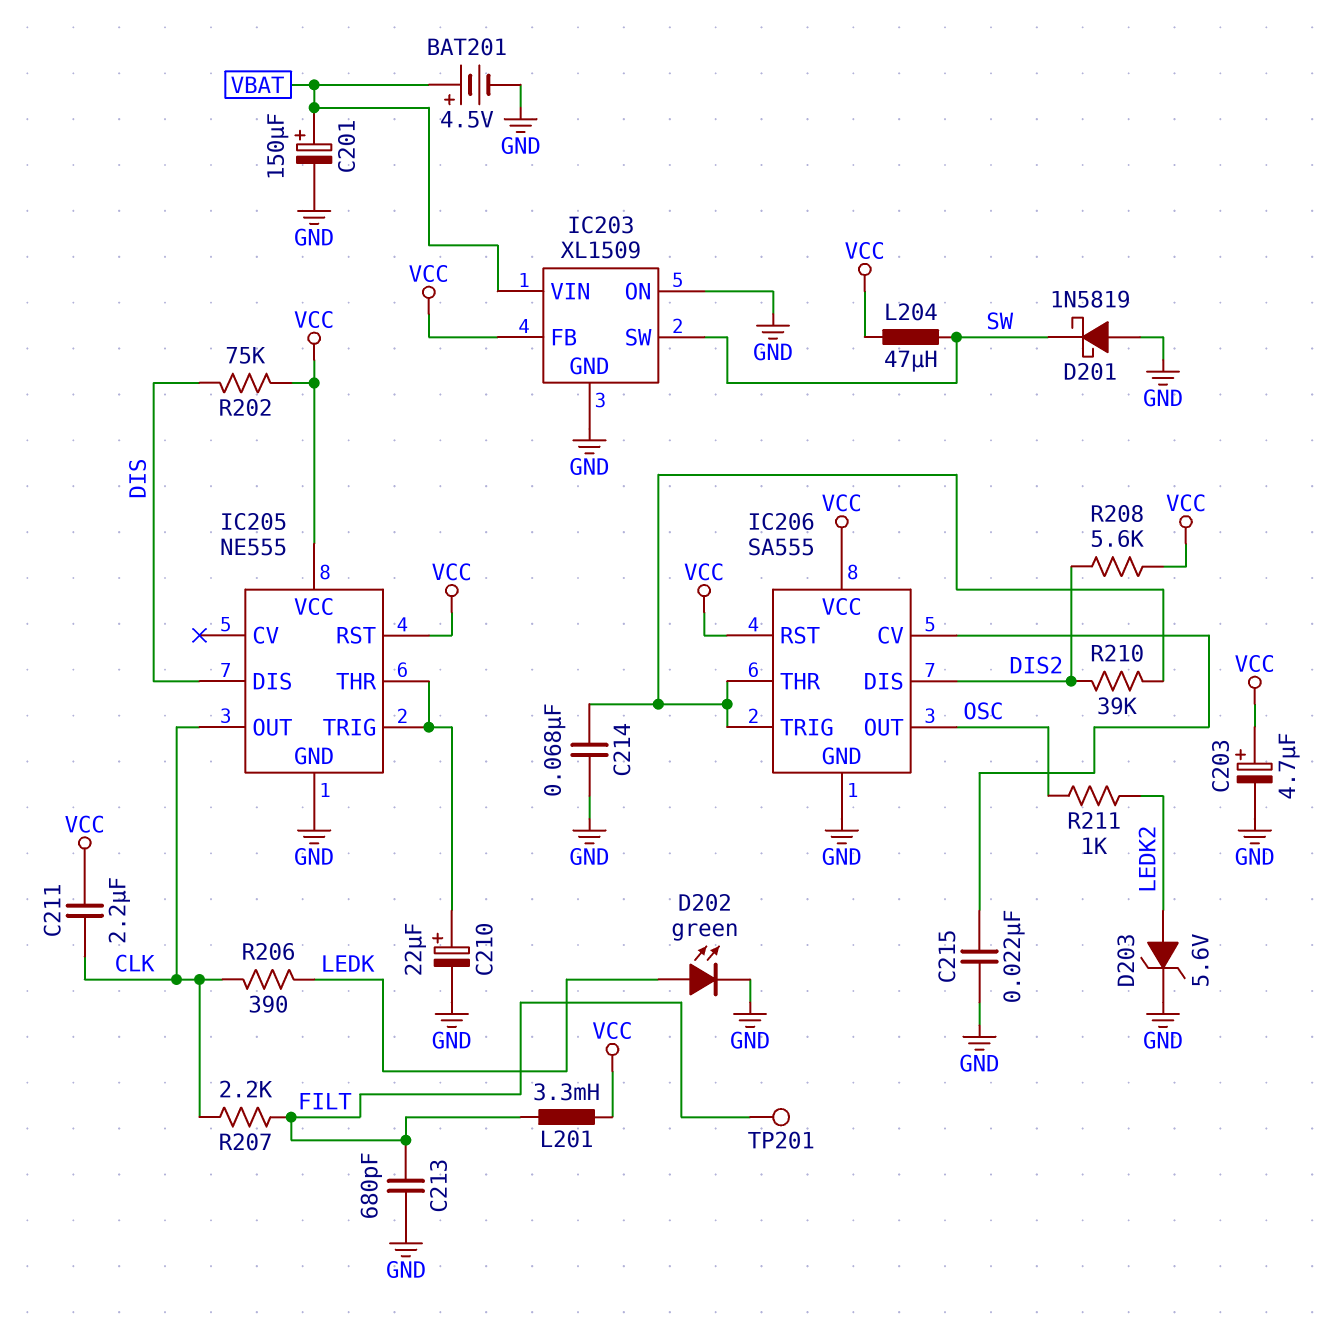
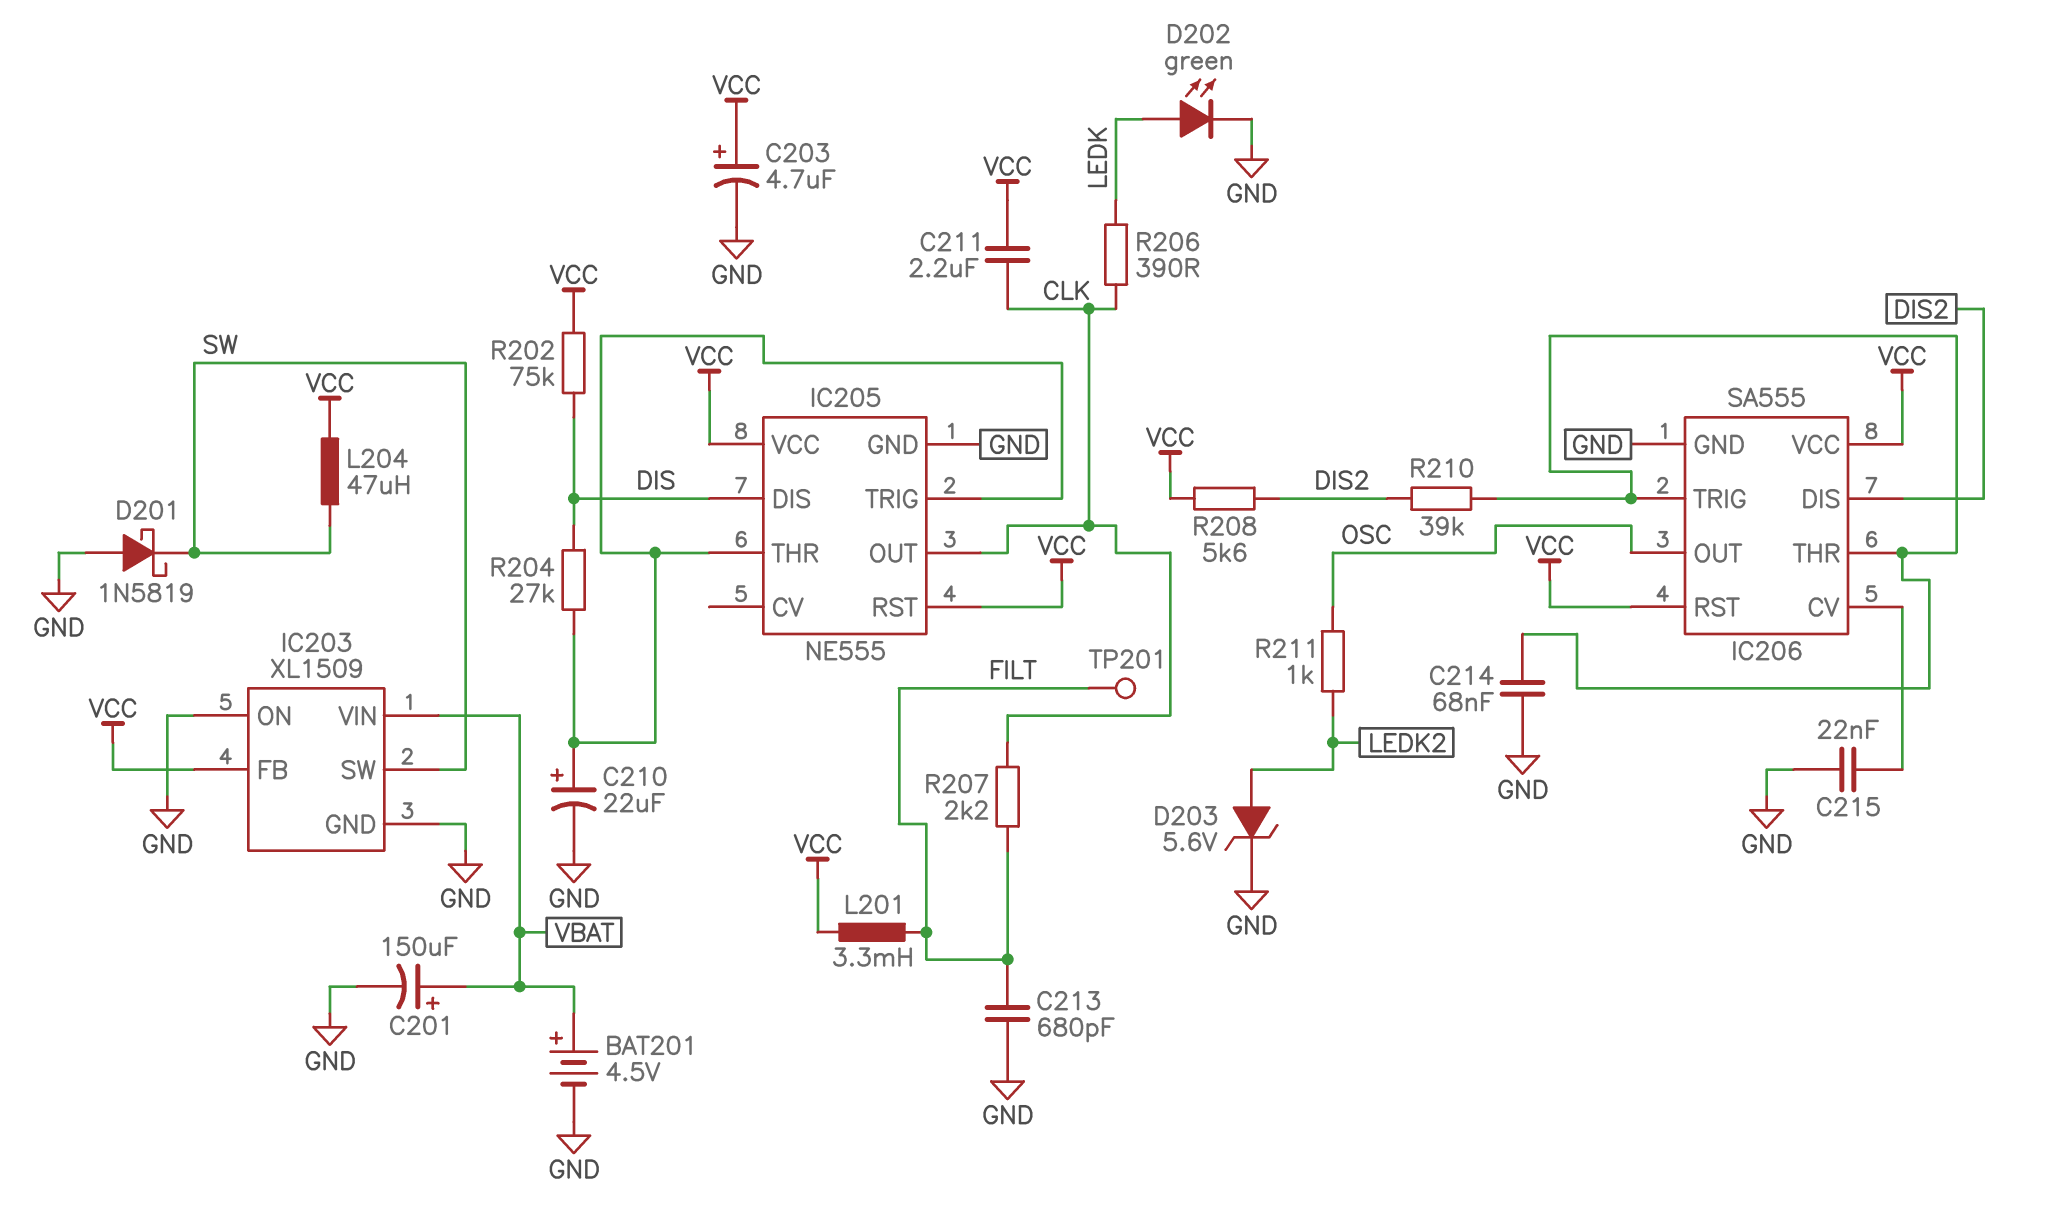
R204: none -> 27k (DIS, IC205/THR)

